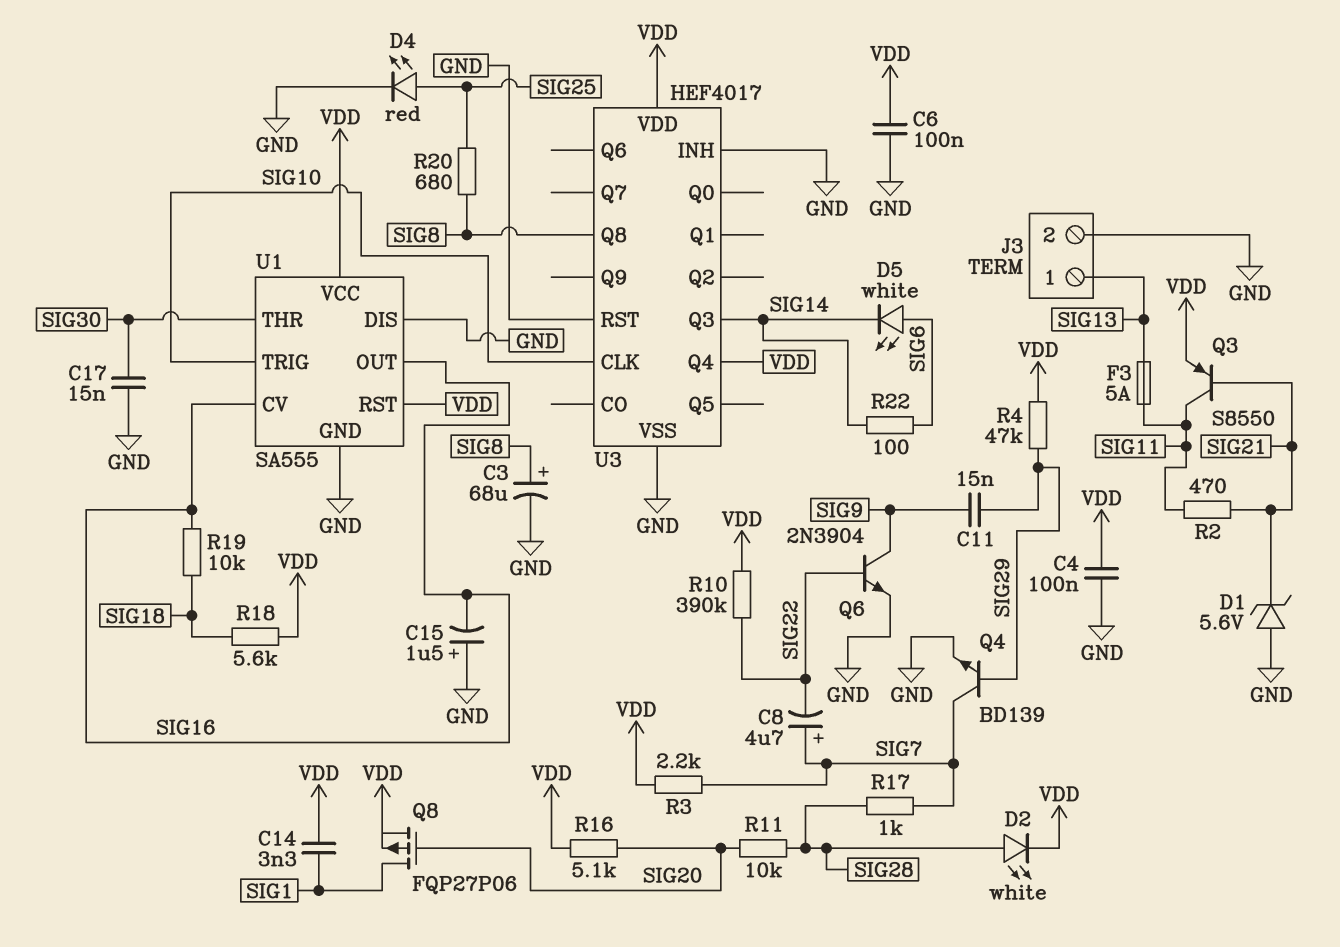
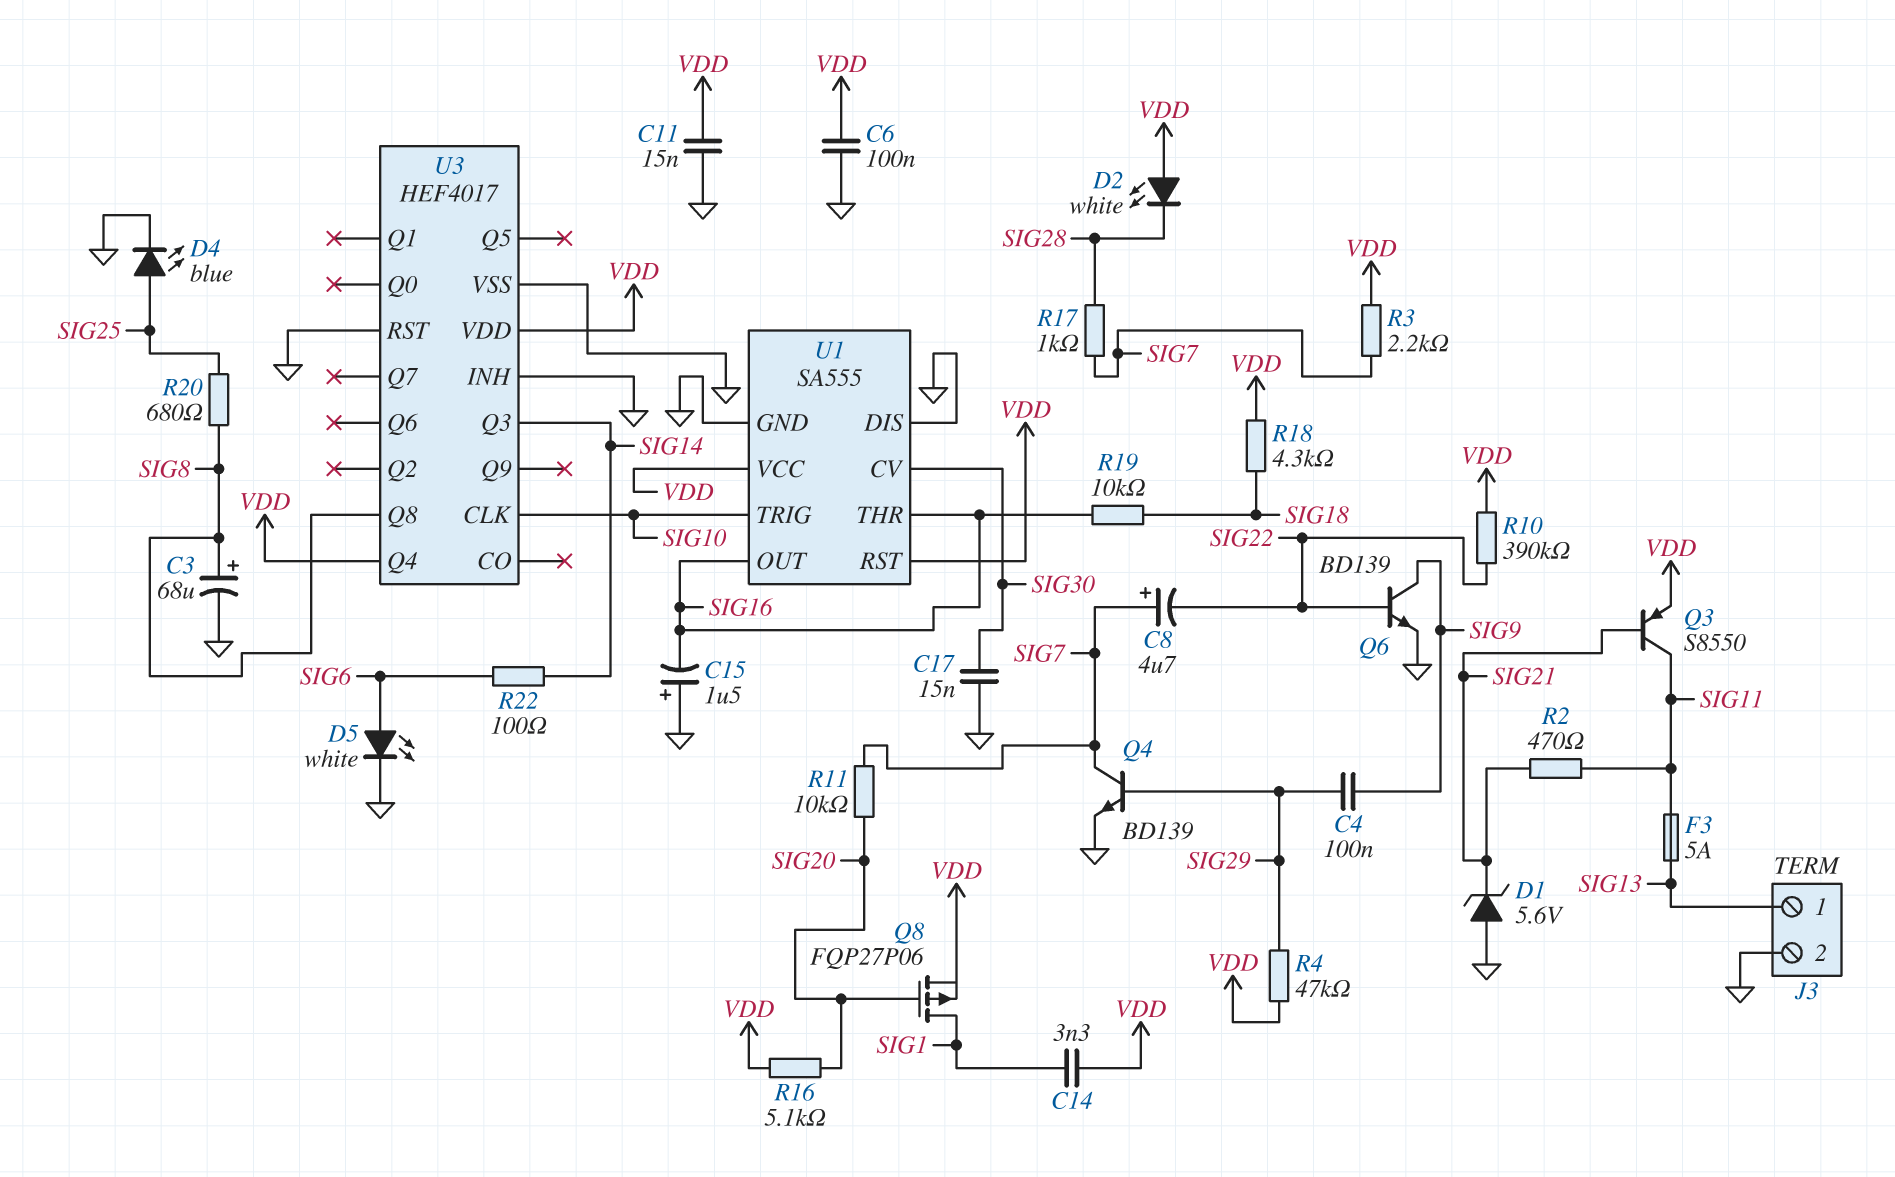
C4: 100nF (GND, VDD) -> 100nF (SIG9, SIG29)
C11: 15nF (SIG9, SIG29) -> 15nF (GND, VDD)
D2: LED white (A SIG28, K VDD) -> LED white (A VDD, K SIG28)
D4: LED red (A SIG25, K GND) -> LED blue (A SIG25, K GND)
D5: LED white (A SIG6, K SIG14) -> LED white (A SIG6, K GND)
Q6: NPN 2N3904 (B SIG22, C SIG9, E GND) -> NPN BD139 (B SIG22, C SIG9, E GND)
R11: 10k (SIG20, SIG28) -> 10k (SIG7, SIG20)
R18: 5.6k (SIG18, VDD) -> 4.3k (SIG18, VDD)
U1 pin CV: SIG16 -> SIG30
U1 pin THR: SIG30 -> SIG16

